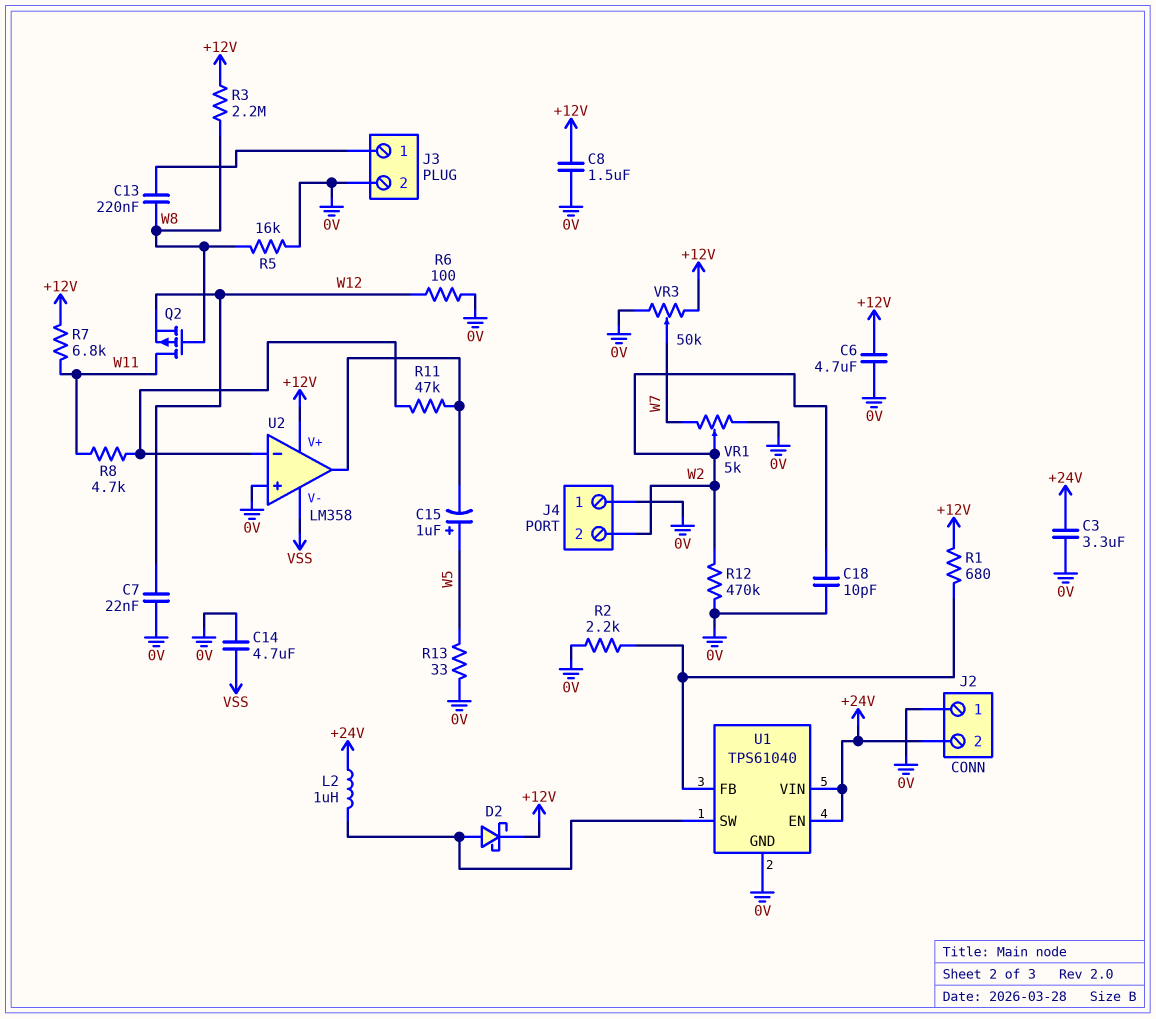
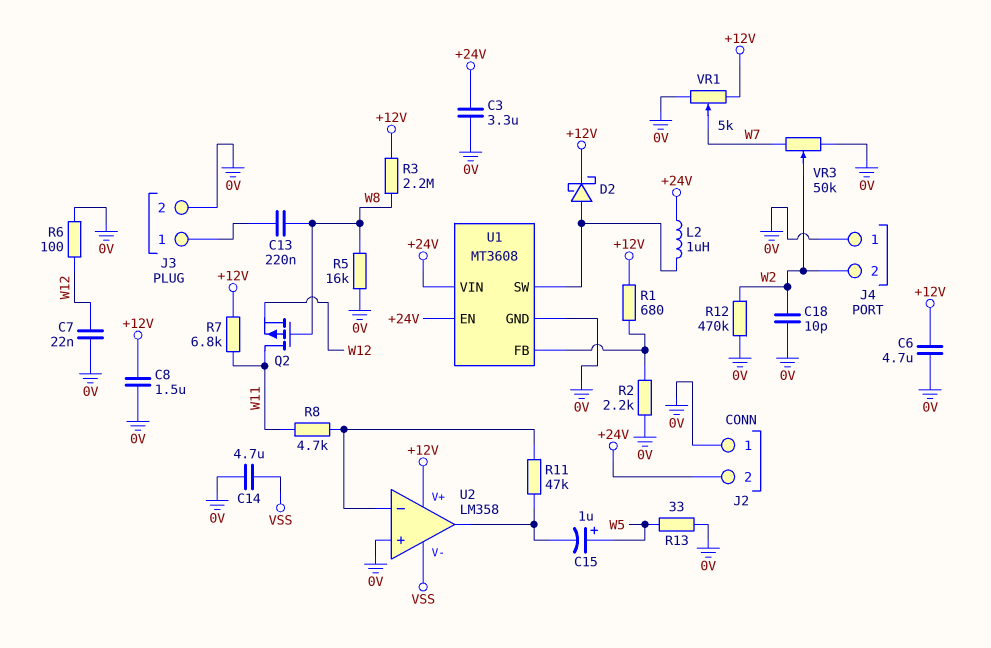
U1: TPS61040 -> MT3608
VR1: 5k (0V, W7, wiper W2) -> 5k (+12V, 0V, wiper W7)
VR3: 50k (+12V, 0V, wiper W7) -> 50k (0V, W7, wiper W2)

